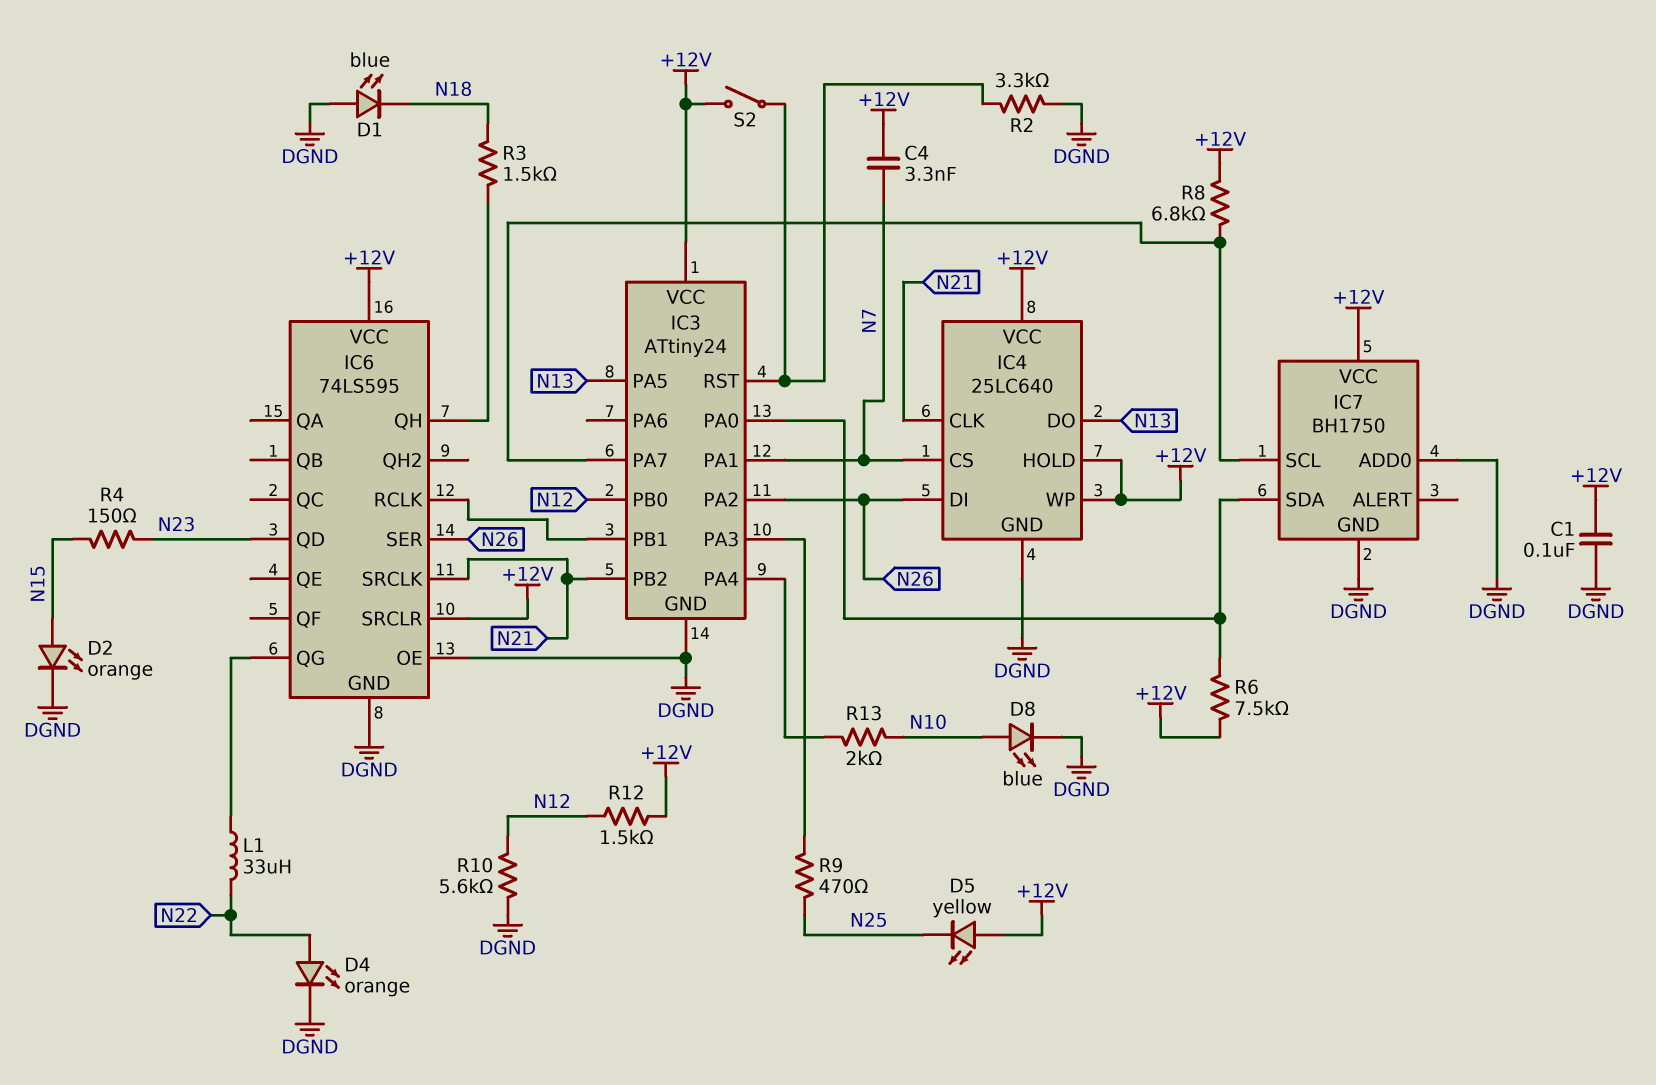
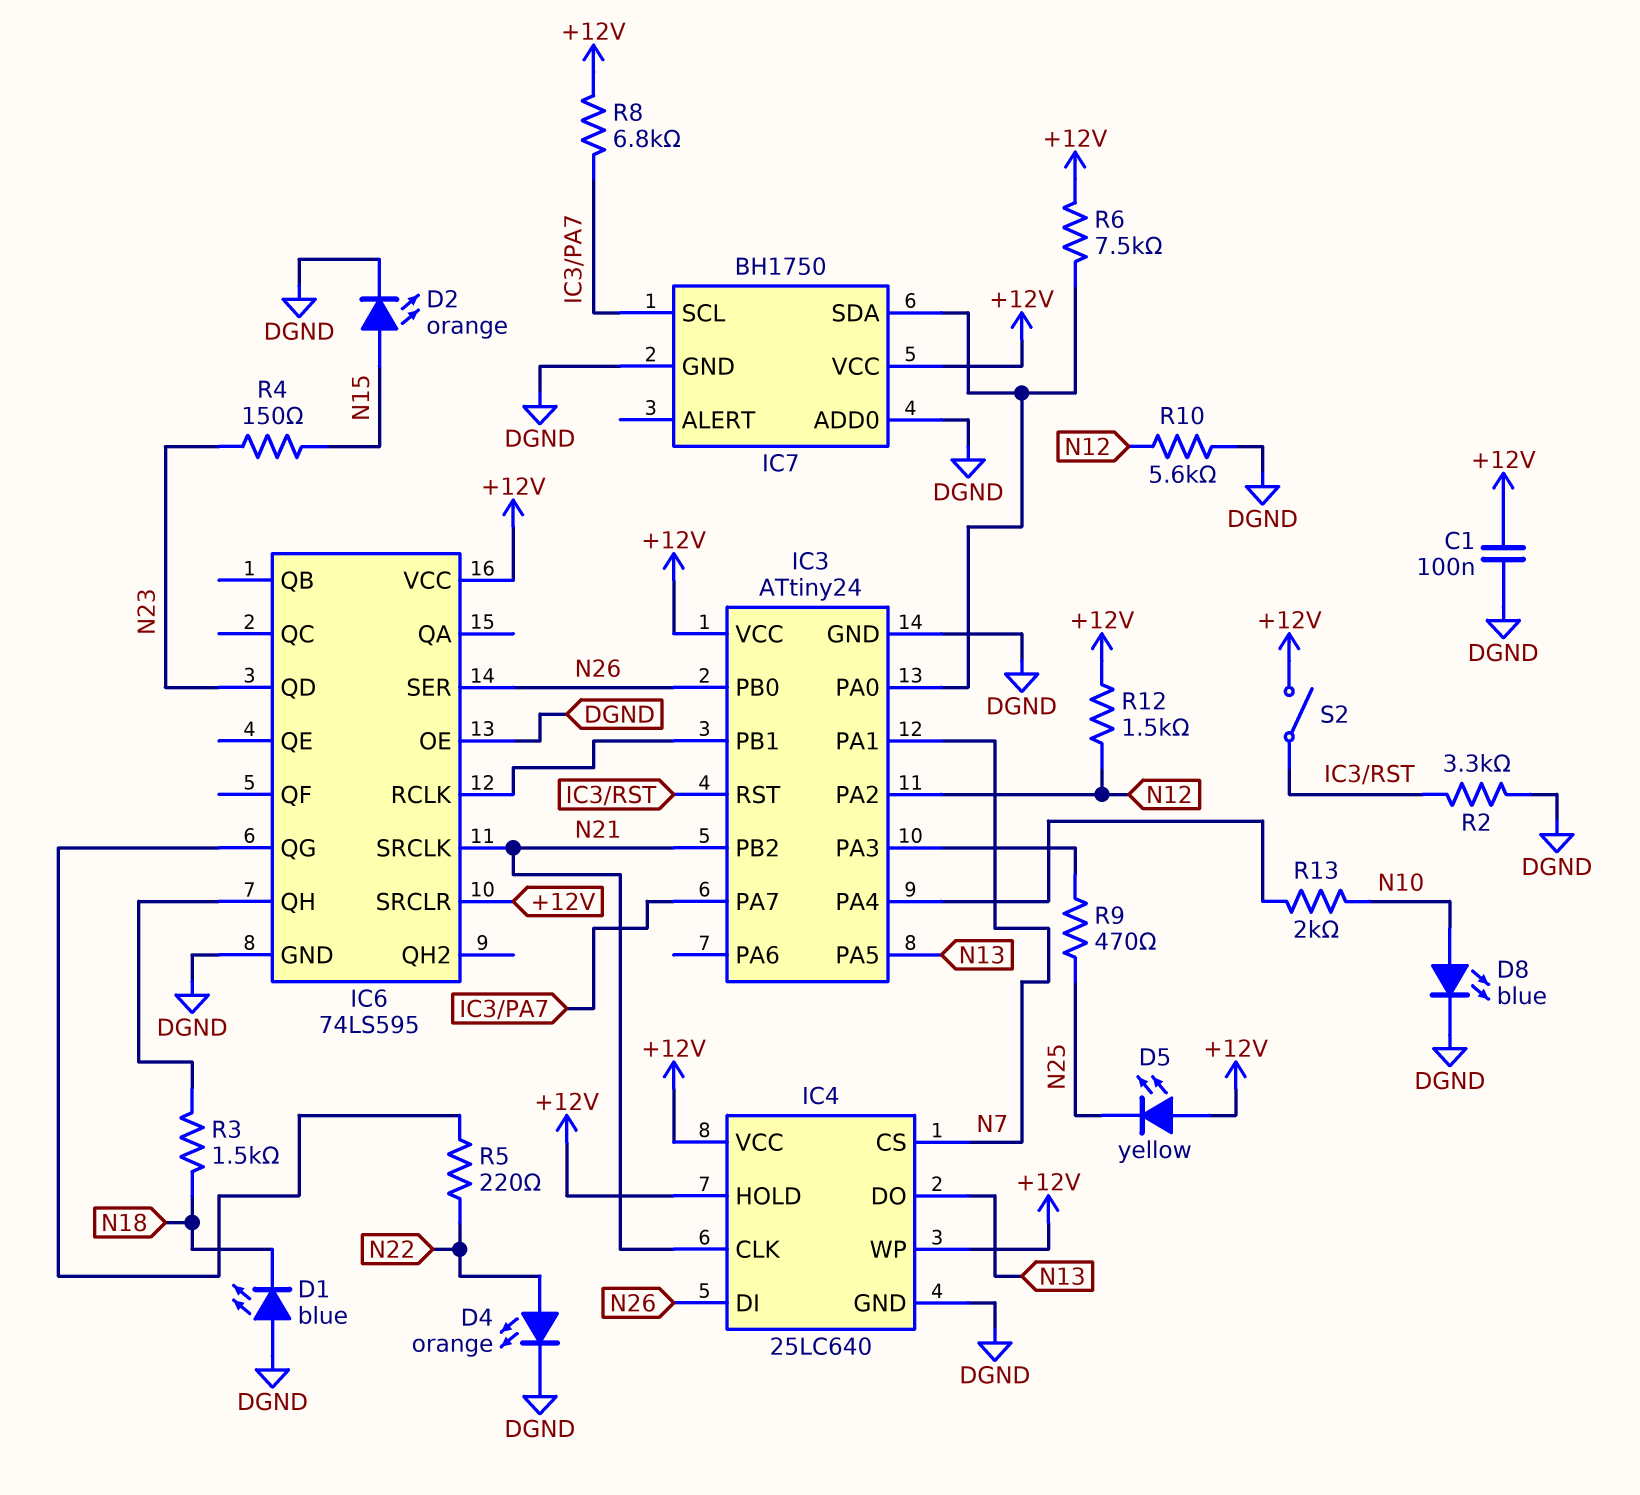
C4: 3.3nF (+12V, N7) -> none
IC3 pin PA2: N26 -> N12
IC3 pin PB0: N12 -> N26
L1: 33uH (IC6/QG, N22) -> none
R5: none -> 220 (IC6/QG, N22)

